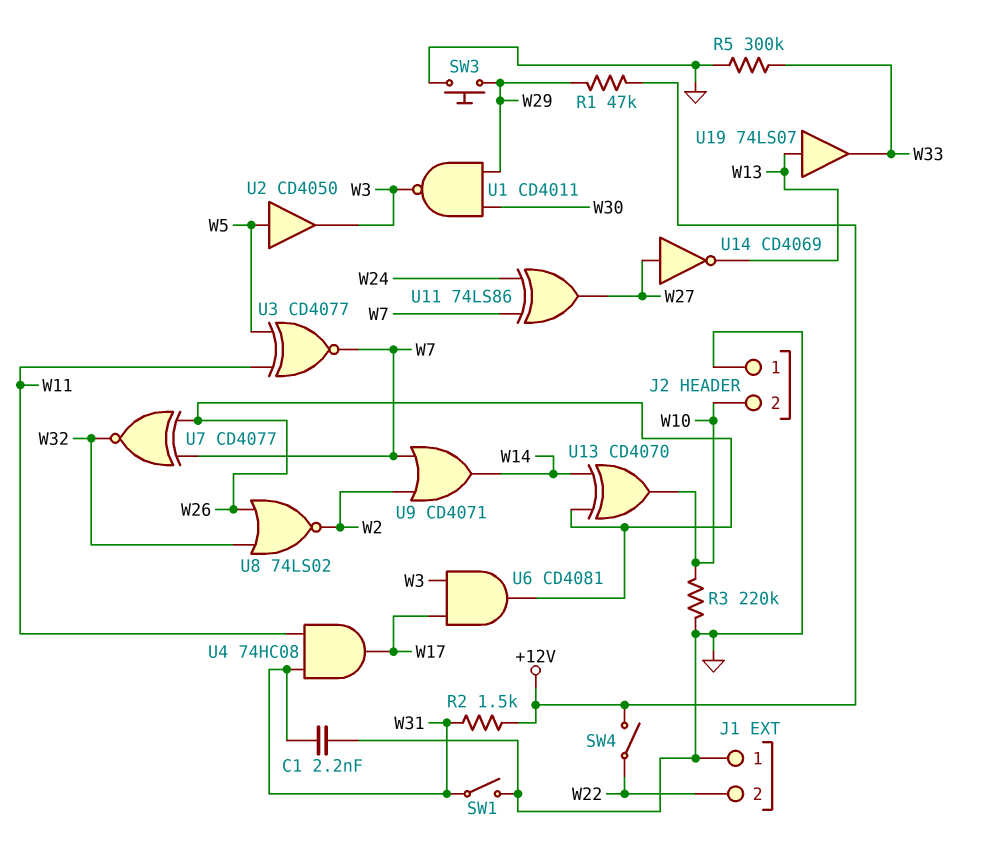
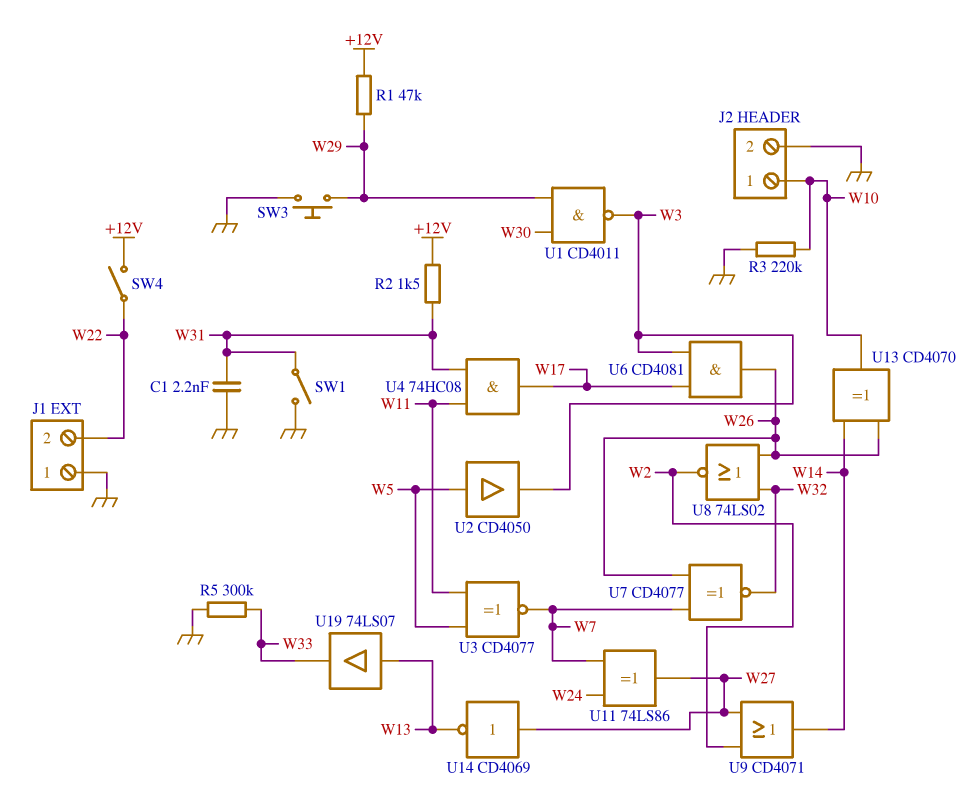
J2 pin 1: GND -> W10
J2 pin 2: W10 -> GND
U9: OR CD4071 (in W2, in W7, out W14) -> OR CD4071 (in W2, in W27, out W14)

